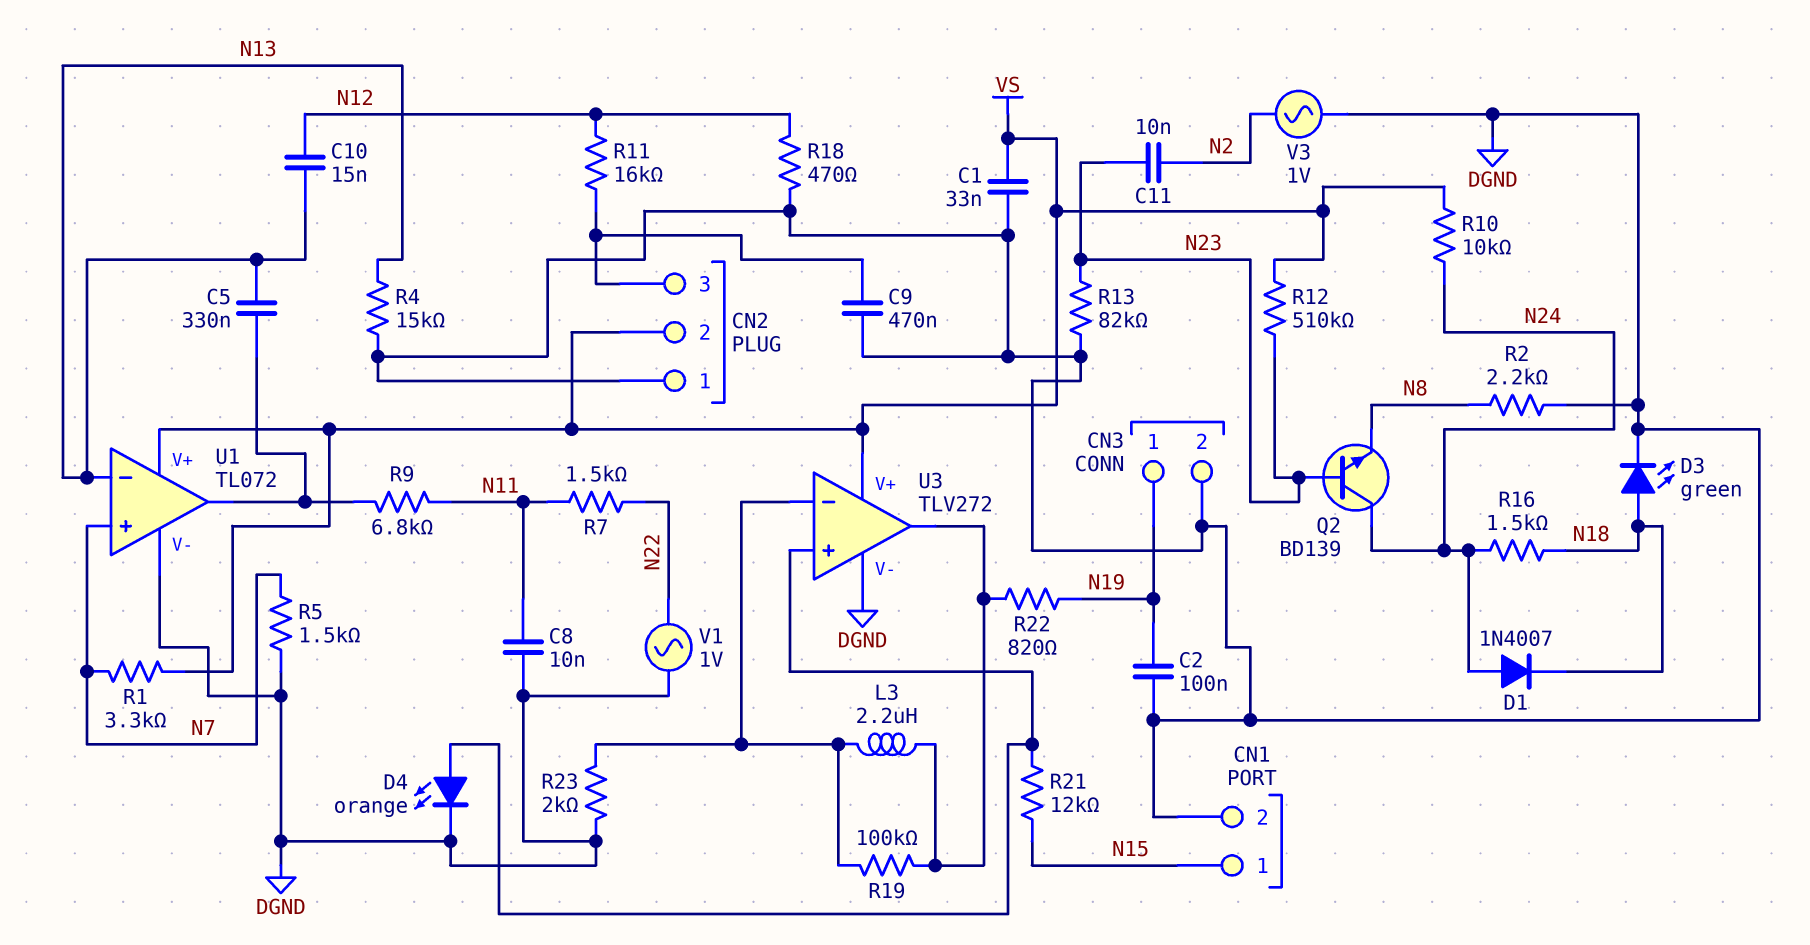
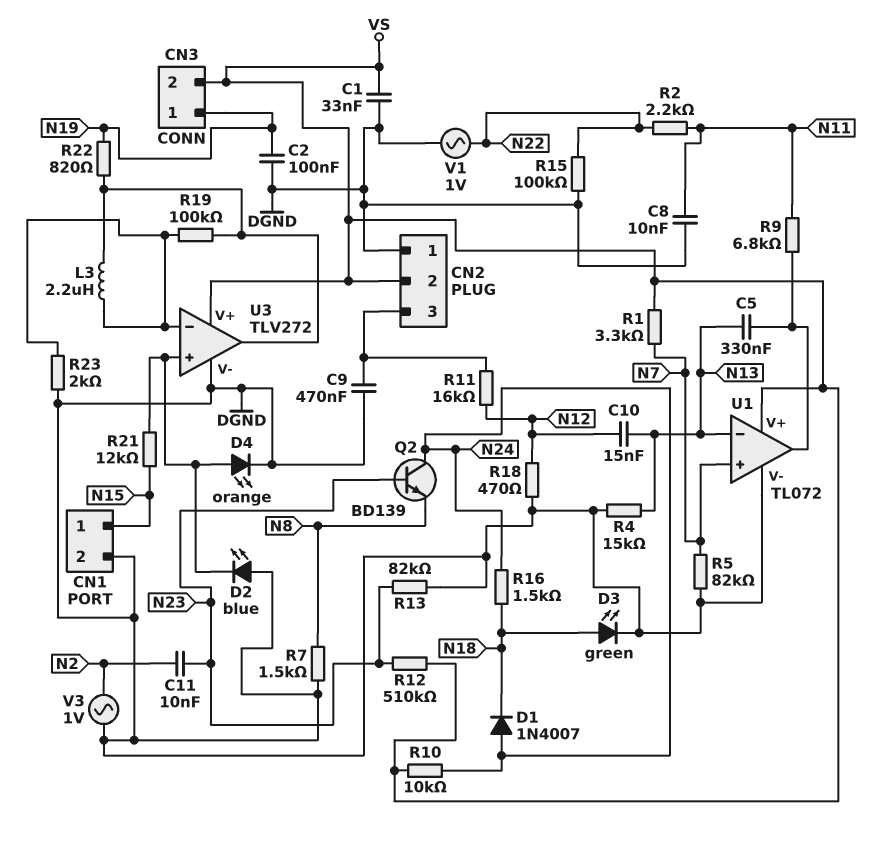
CN3 pin 2: DGND -> VS
D2: none -> LED blue (A DGND, K U3/in+)
R2: 2.2k (DGND, N8) -> 2.2k (N11, N22)
R5: 1.5k (DGND, N7) -> 82k (DGND, N7)
R7: 1.5k (N11, N22) -> 1.5k (DGND, N8)
R15: none -> 100k (DGND, N22)

